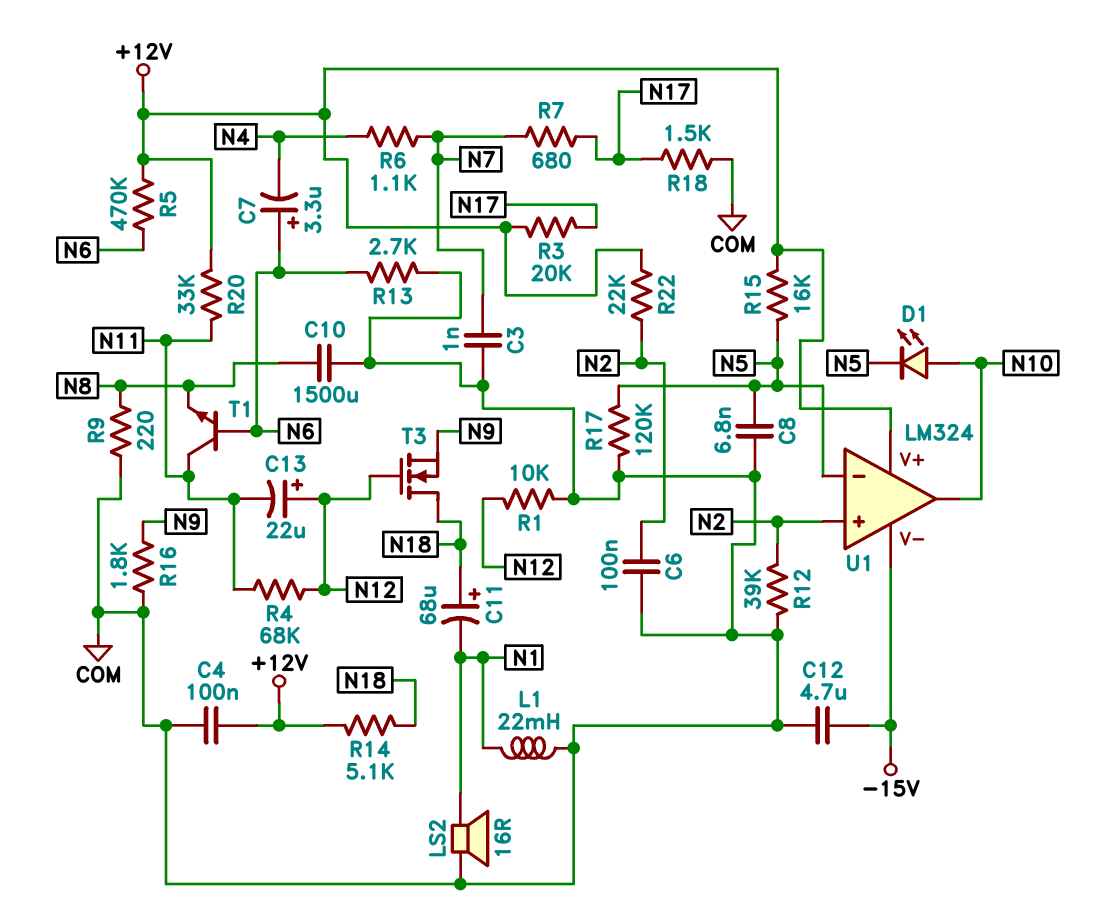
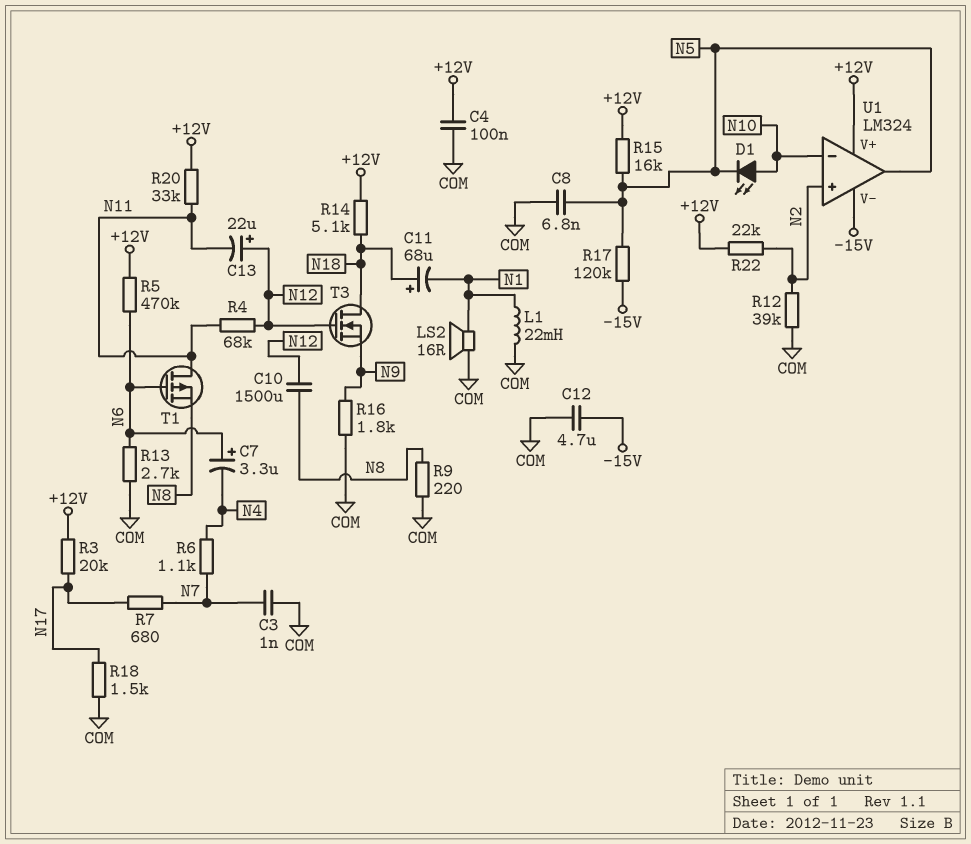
C6: 100nF (COM, N2) -> none
C10: 1500uF (COM, N8) -> 1500uF (N8, N12)
R1: 10k (COM, N12) -> none
R17: 120k (COM, N5) -> 120k (-15V, N5)
T1: NPN (B N6, C N11, E N8) -> PMOS (G N6, D N11, S N8)
U1 pin in-: N5 -> N10
U1 pin out: N10 -> N5

